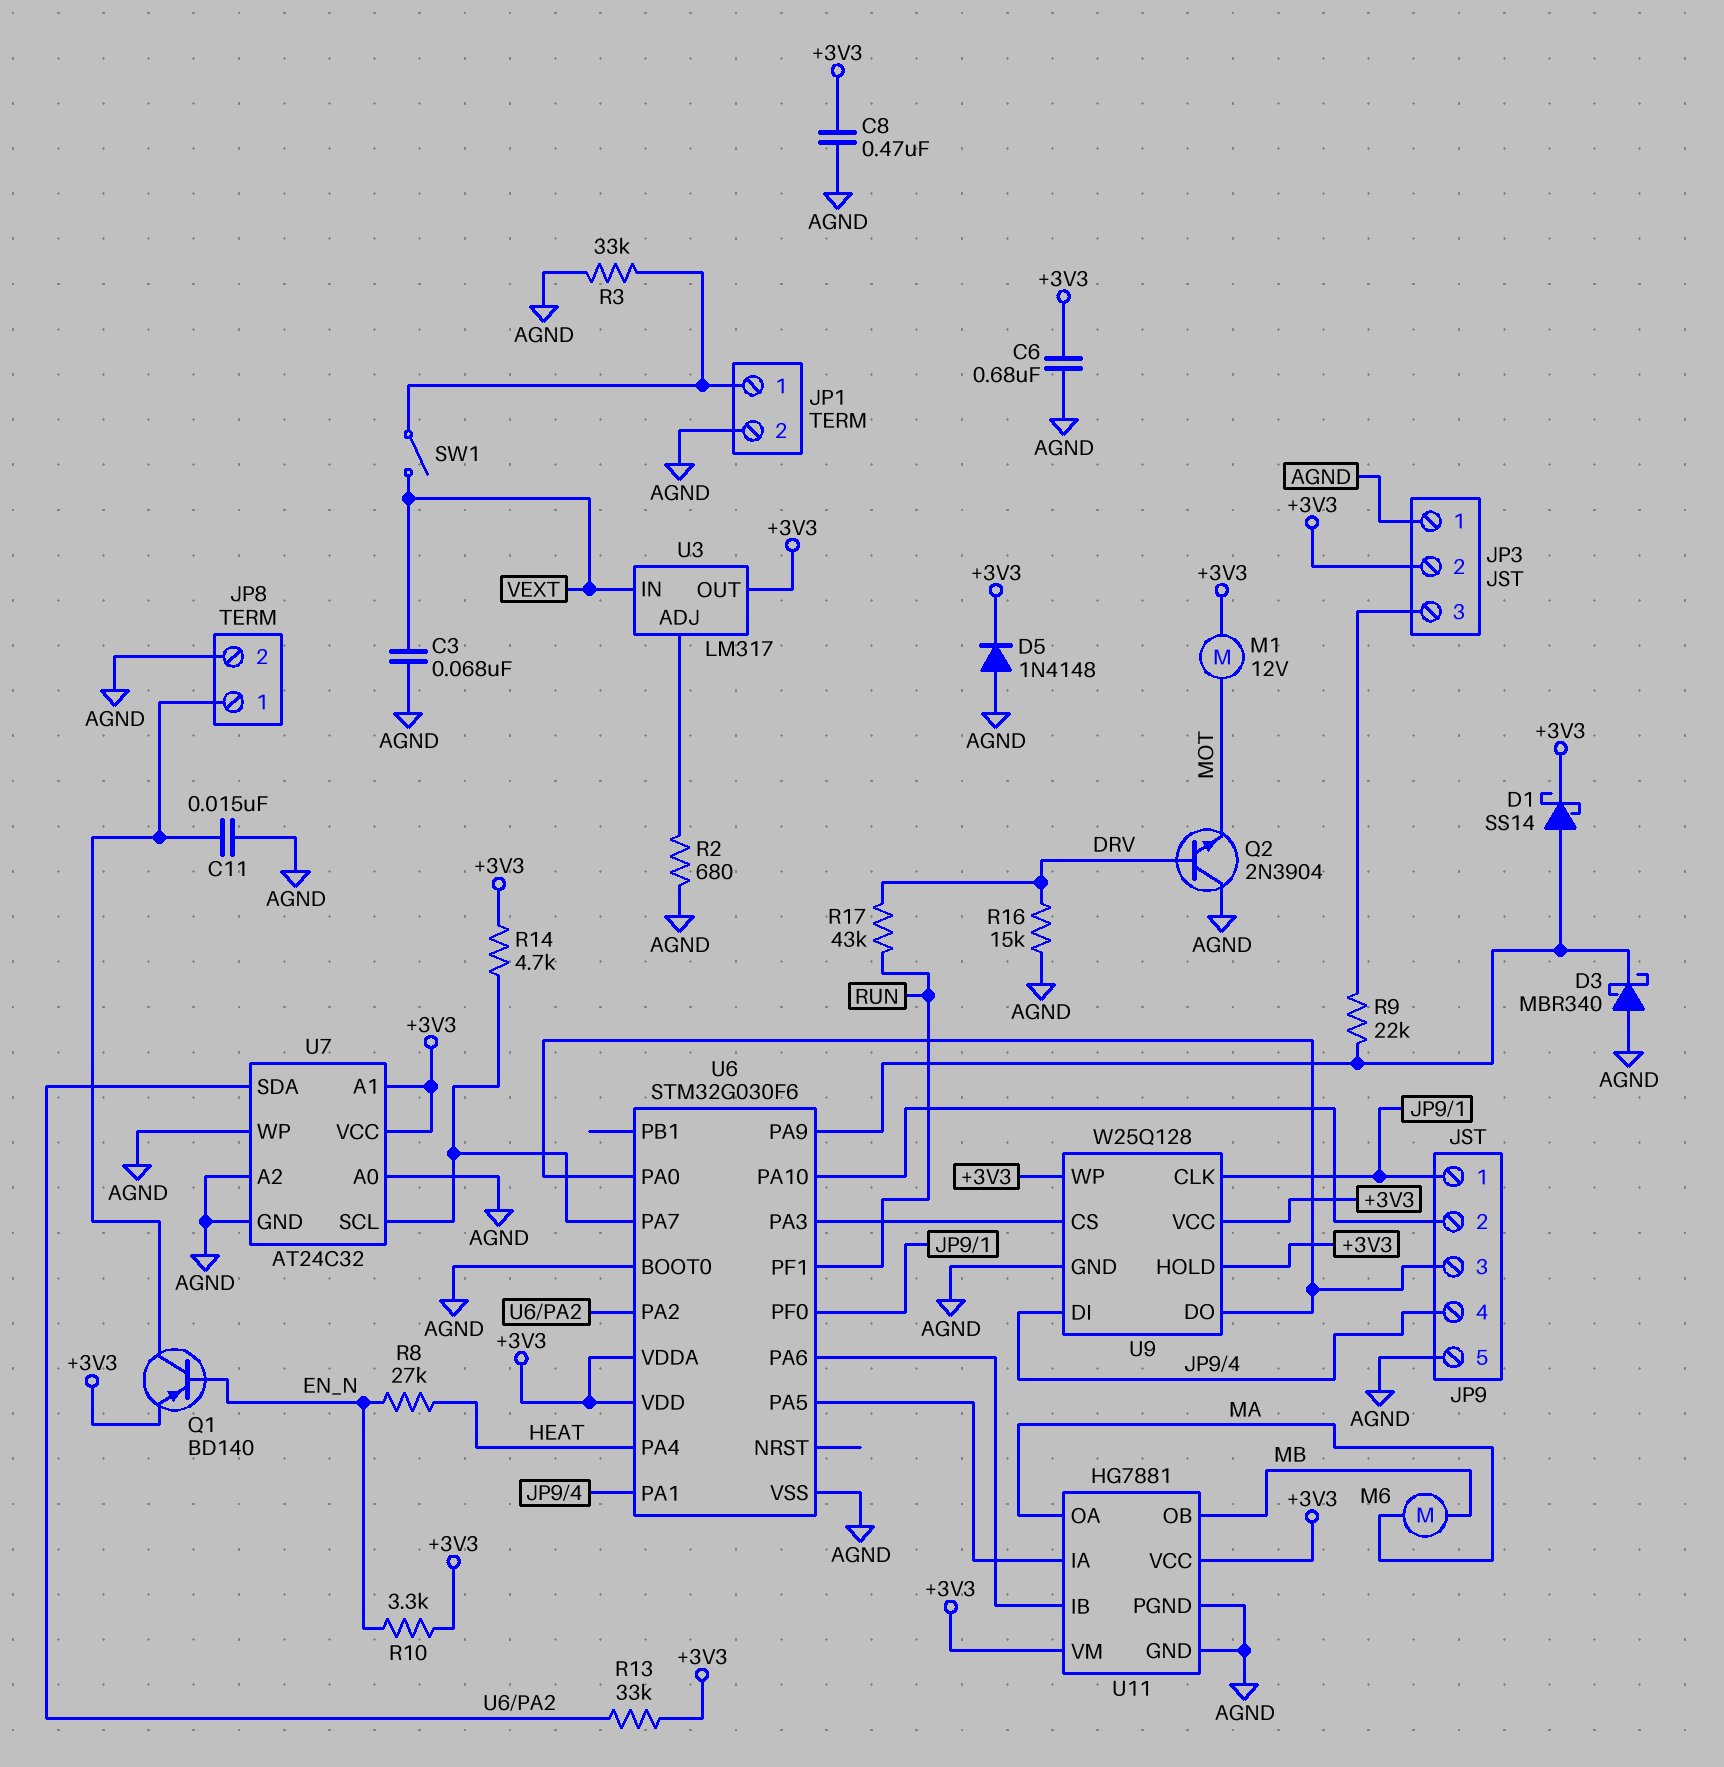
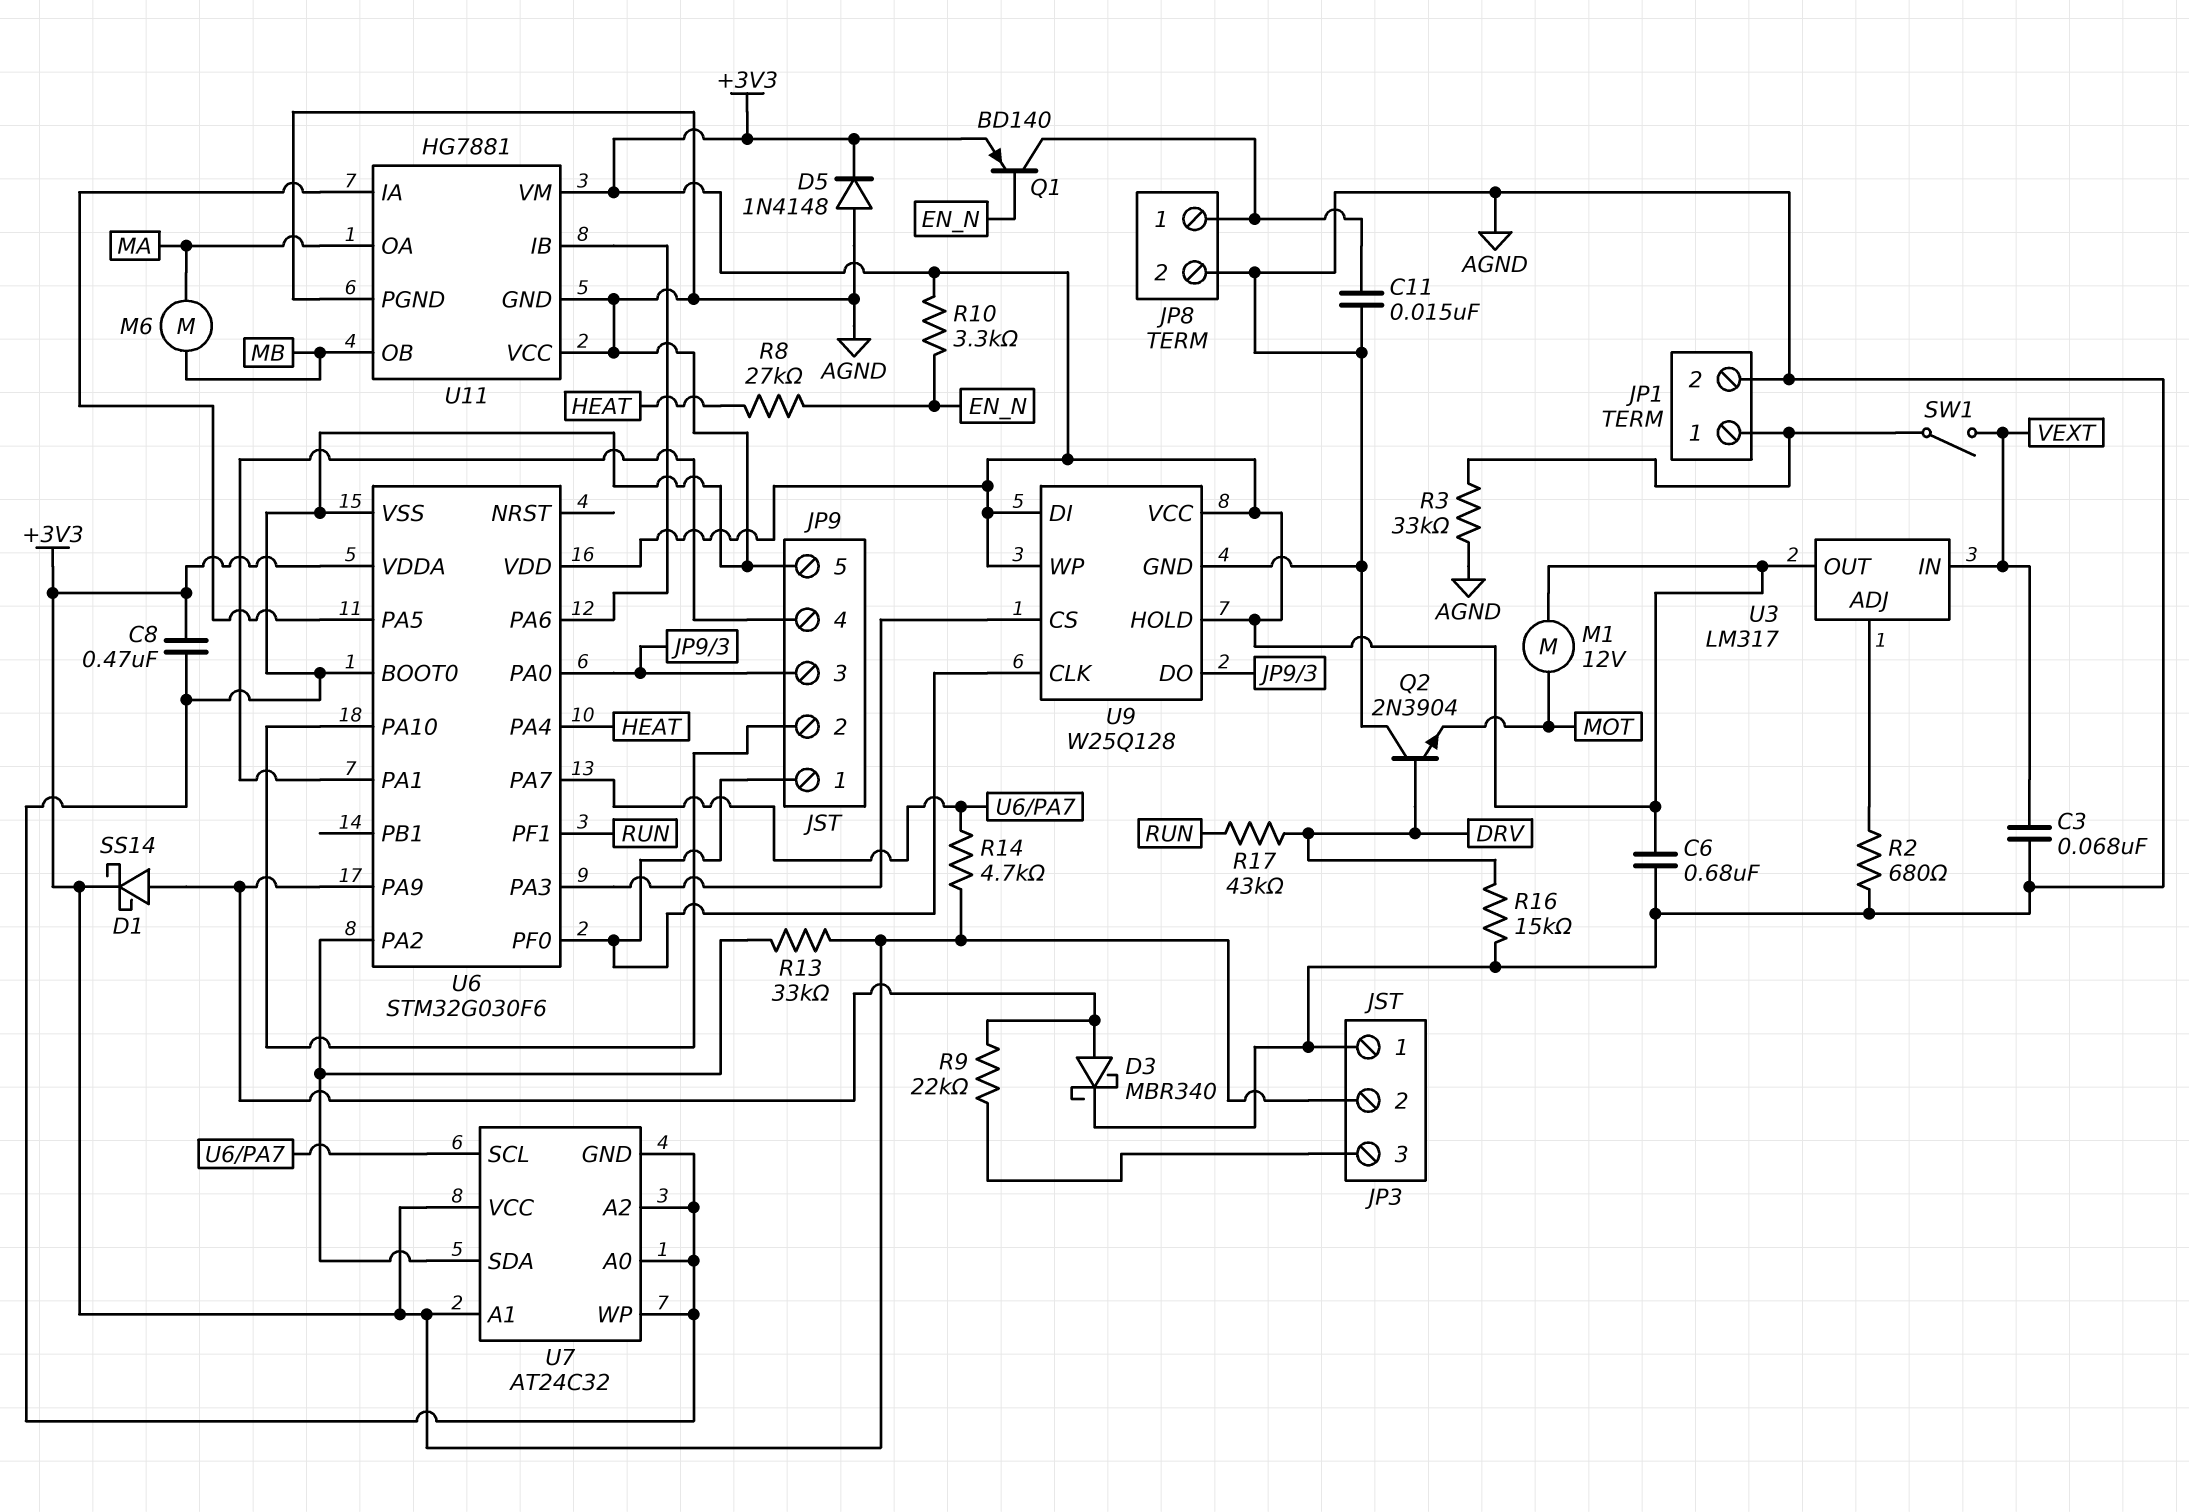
D3: schottky MBR340 (A AGND, K U6/PA9) -> schottky MBR340 (A U6/PA9, K AGND)
U9 pin DI: JP9/4 -> +3V3
U11 pin VCC: +3V3 -> AGND

